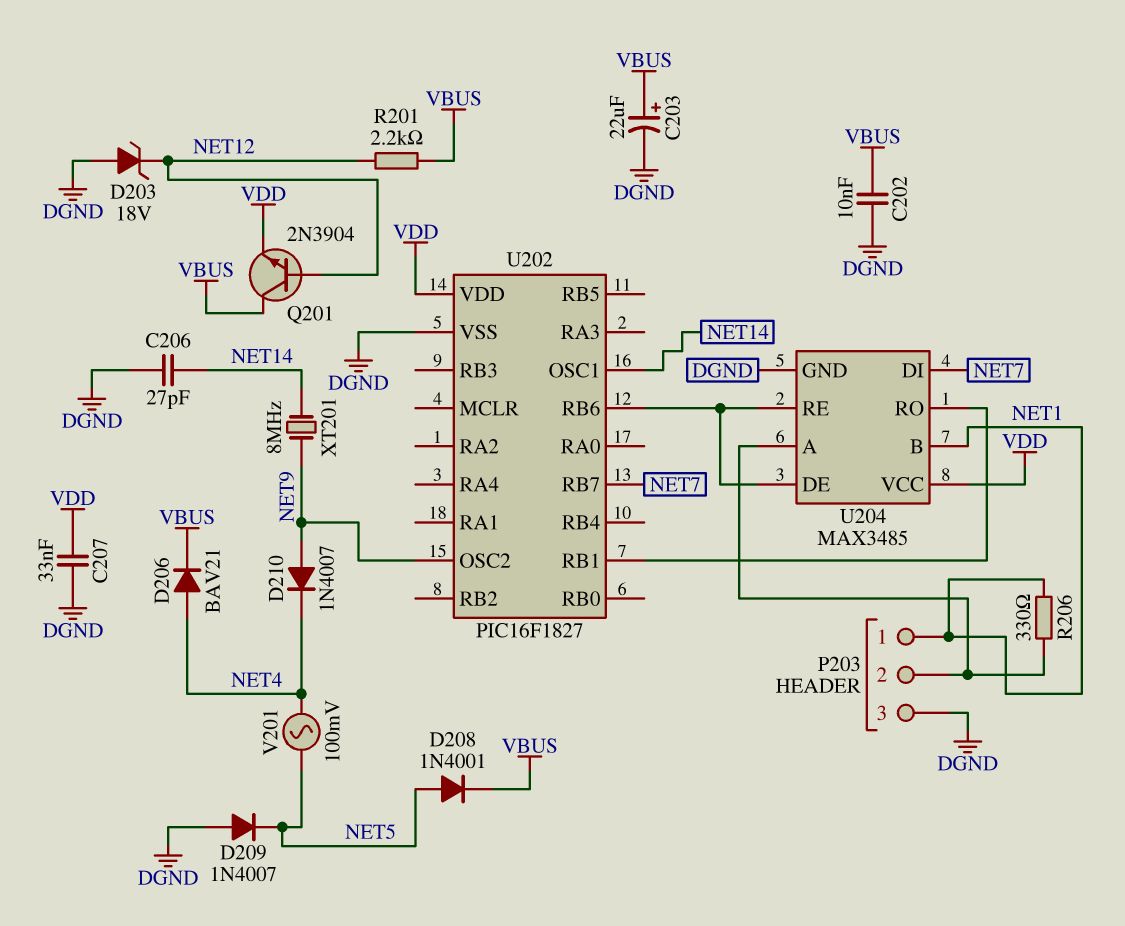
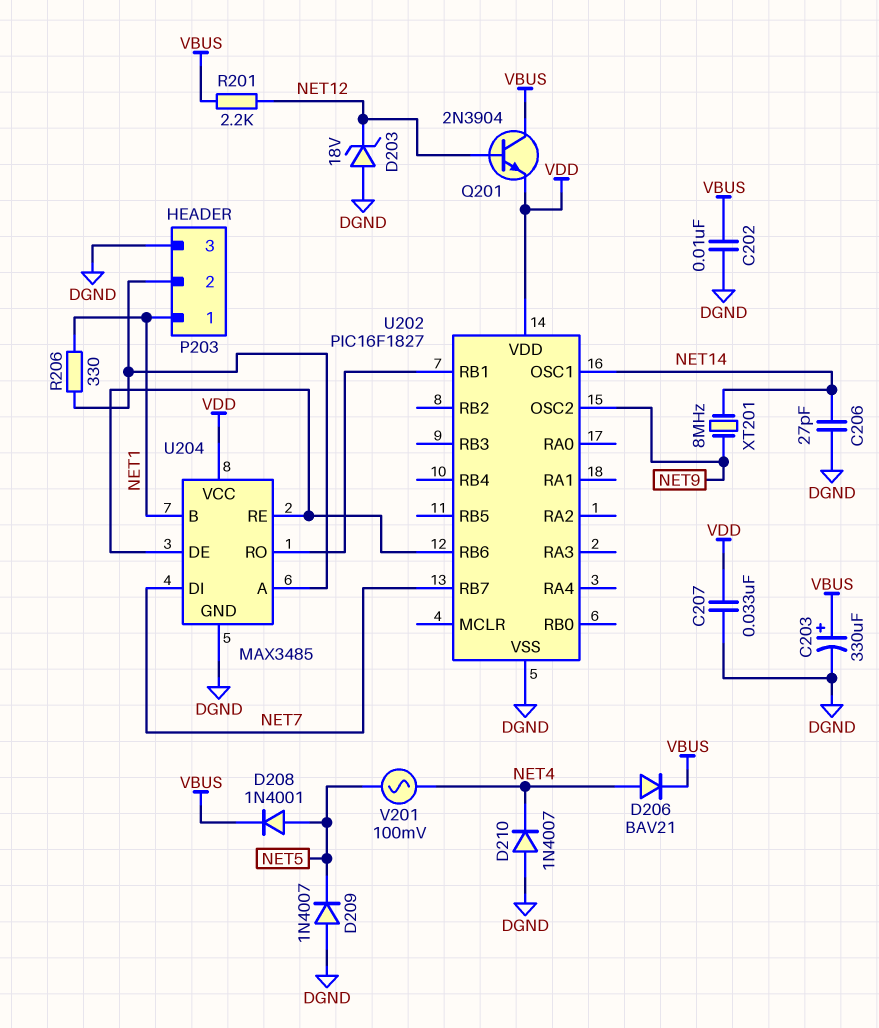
C203: 22uF (plus VBUS, minus DGND) -> 330uF (plus VBUS, minus DGND)
D210: diode 1N4007 (A NET9, K NET4) -> diode 1N4007 (A DGND, K NET4)

